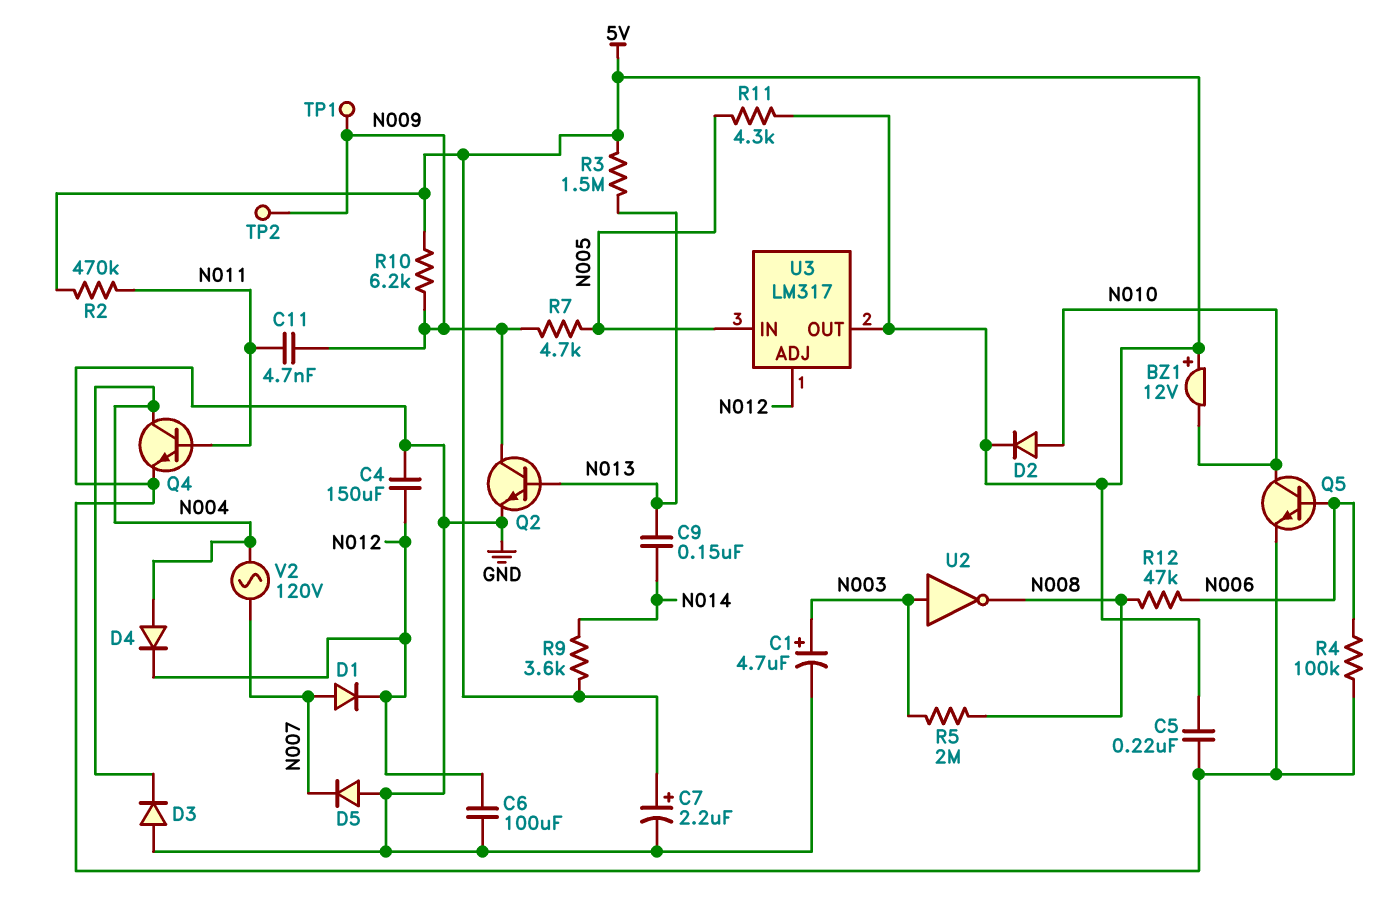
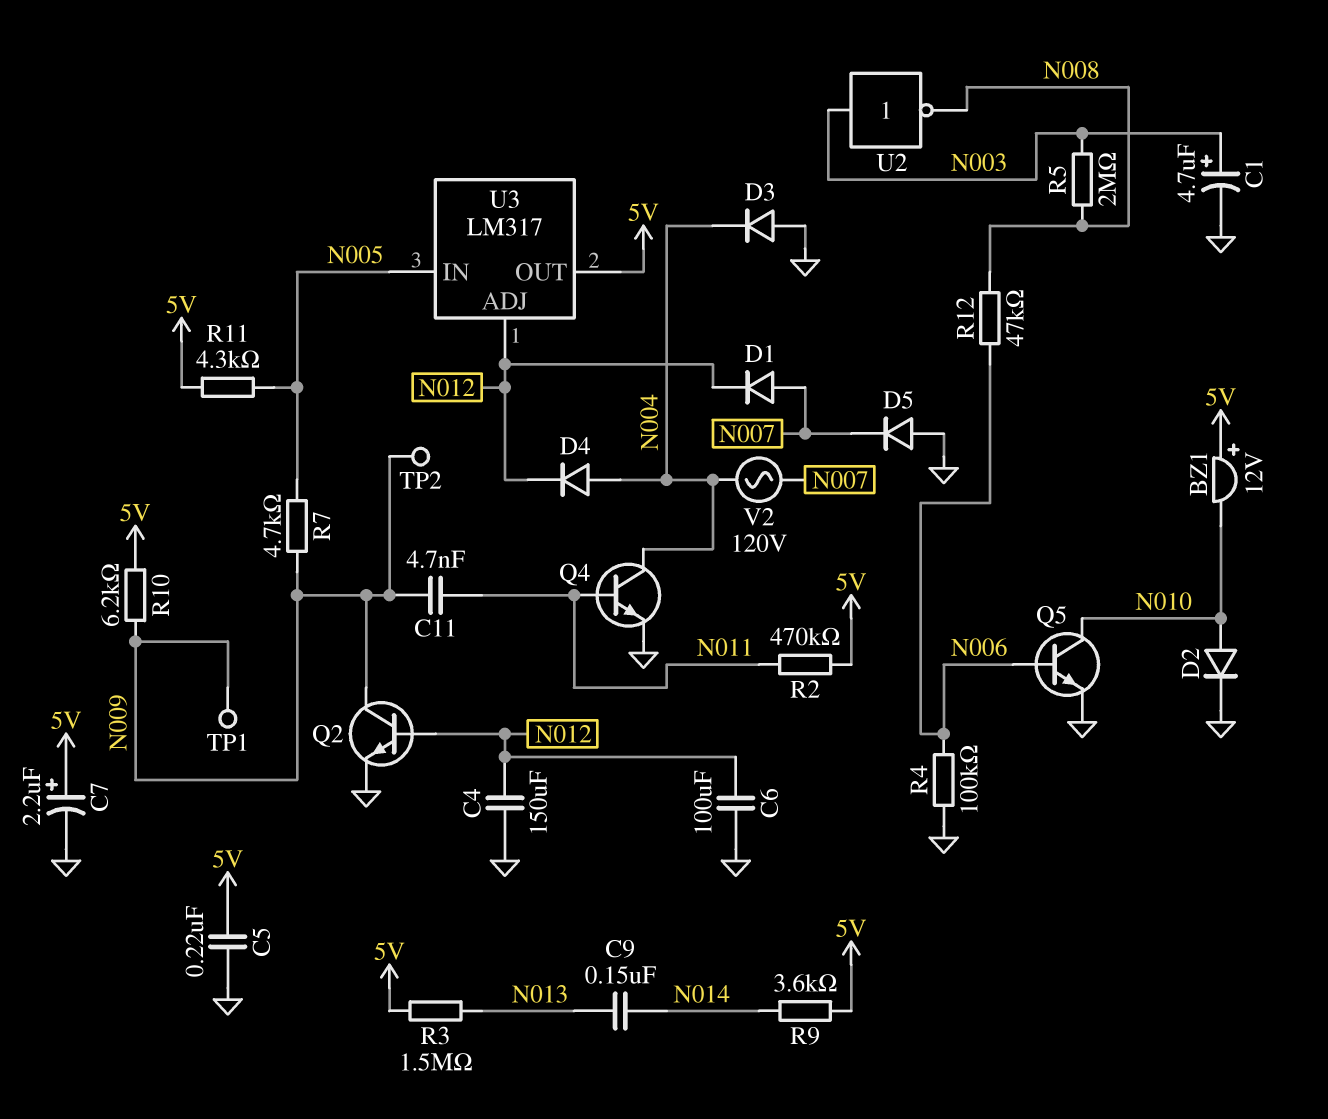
D2: diode (A N010, K 5V) -> diode (A N010, K GND)
Q2: NPN (B N013, C N009, E GND) -> NPN (B N012, C N009, E GND)

